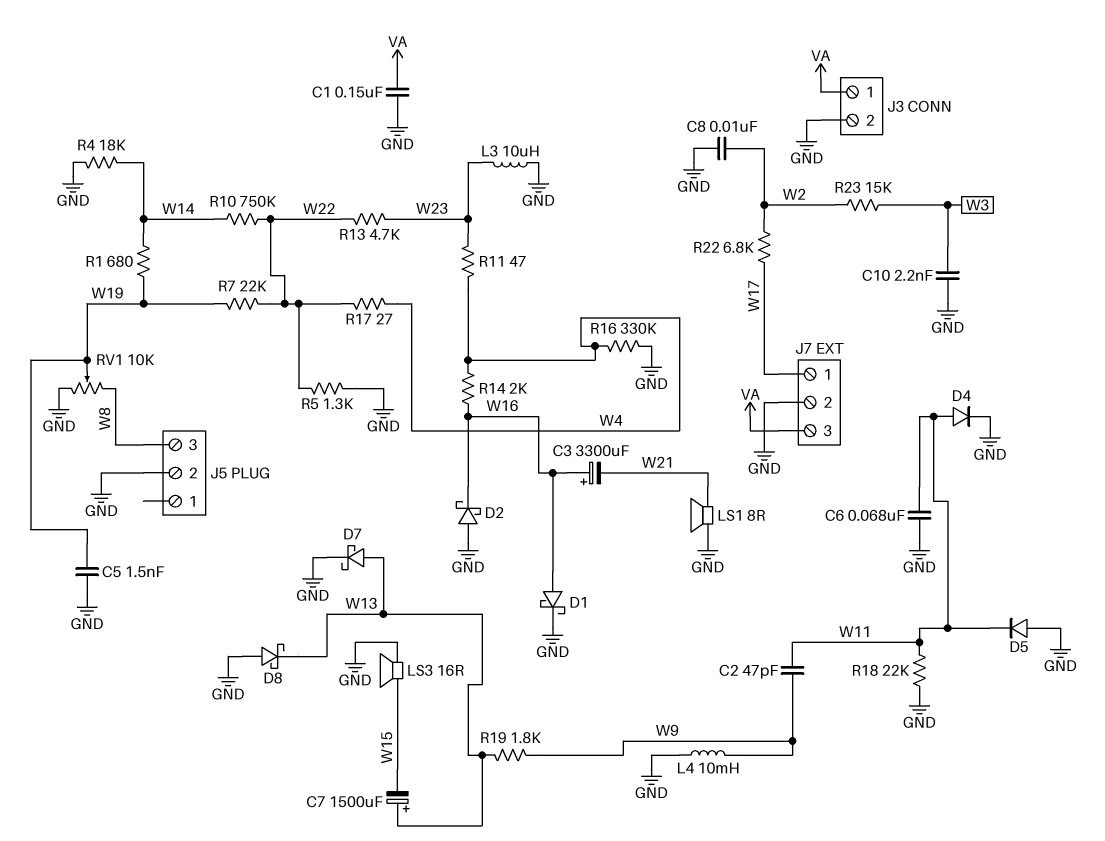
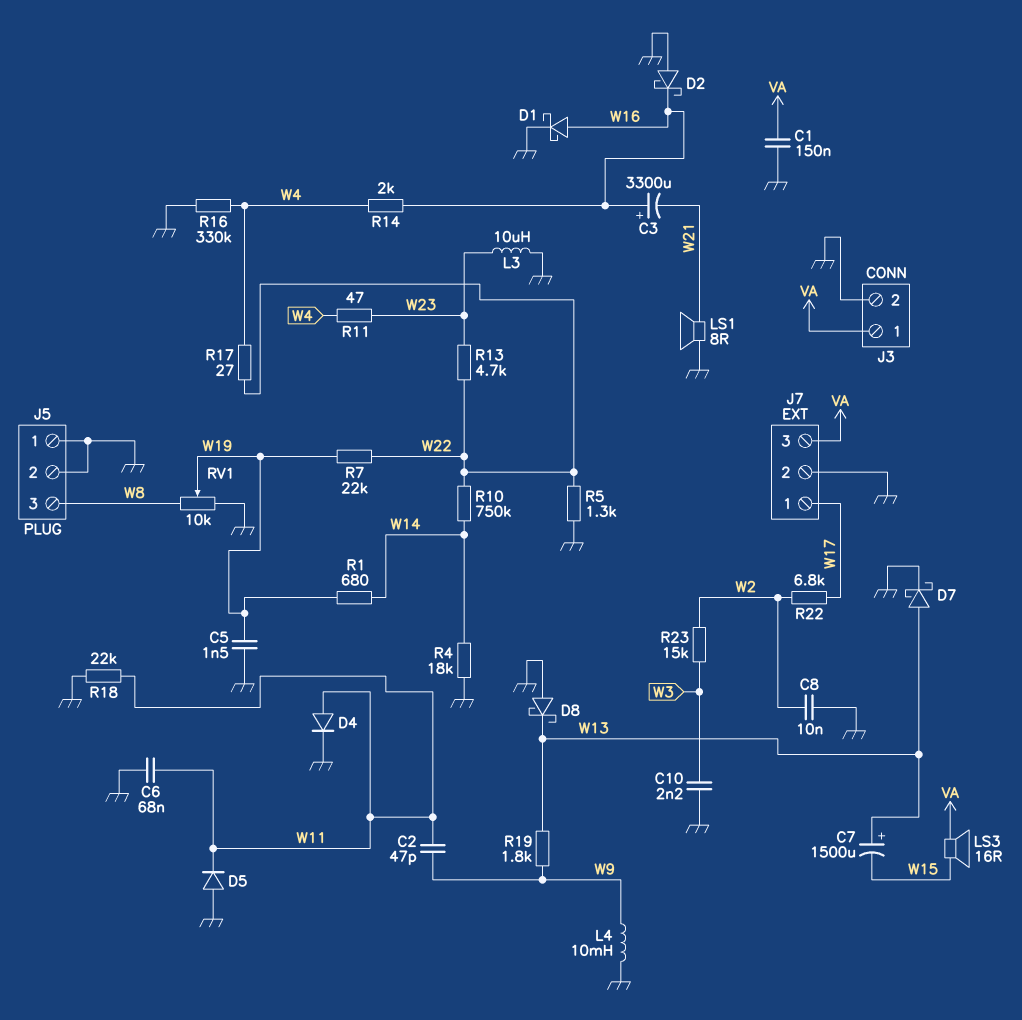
J5 pin 1: none -> GND
LS3: speaker 16R (GND, W15) -> speaker 16R (VA, W15)

